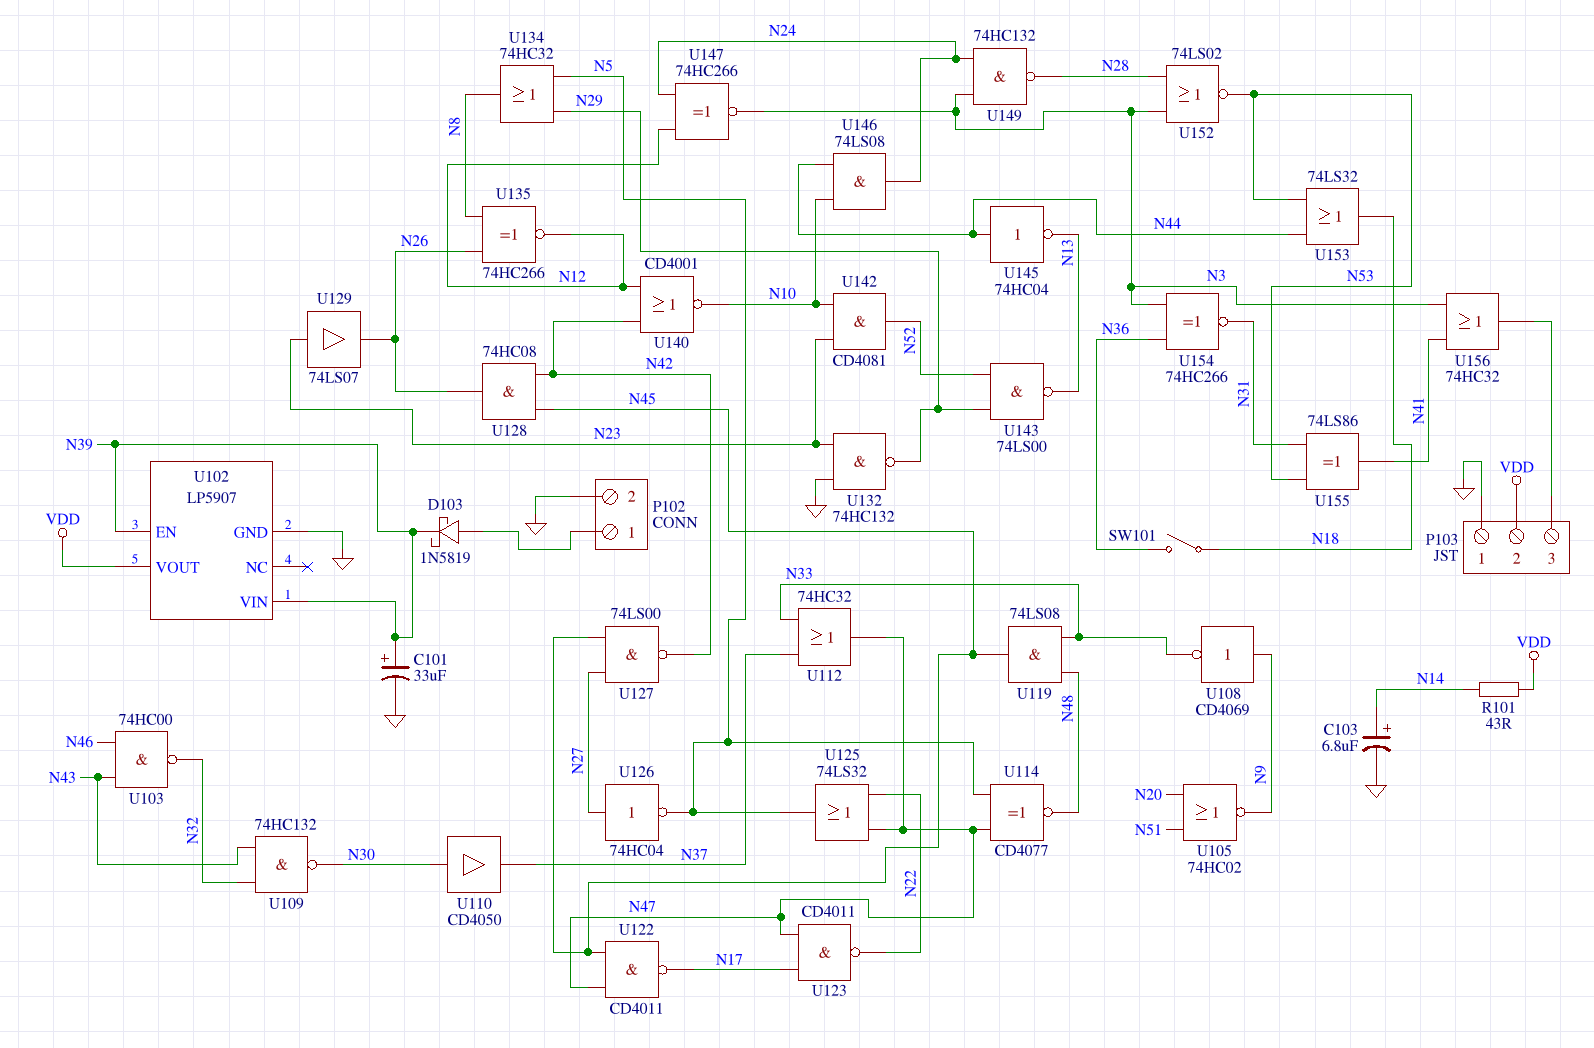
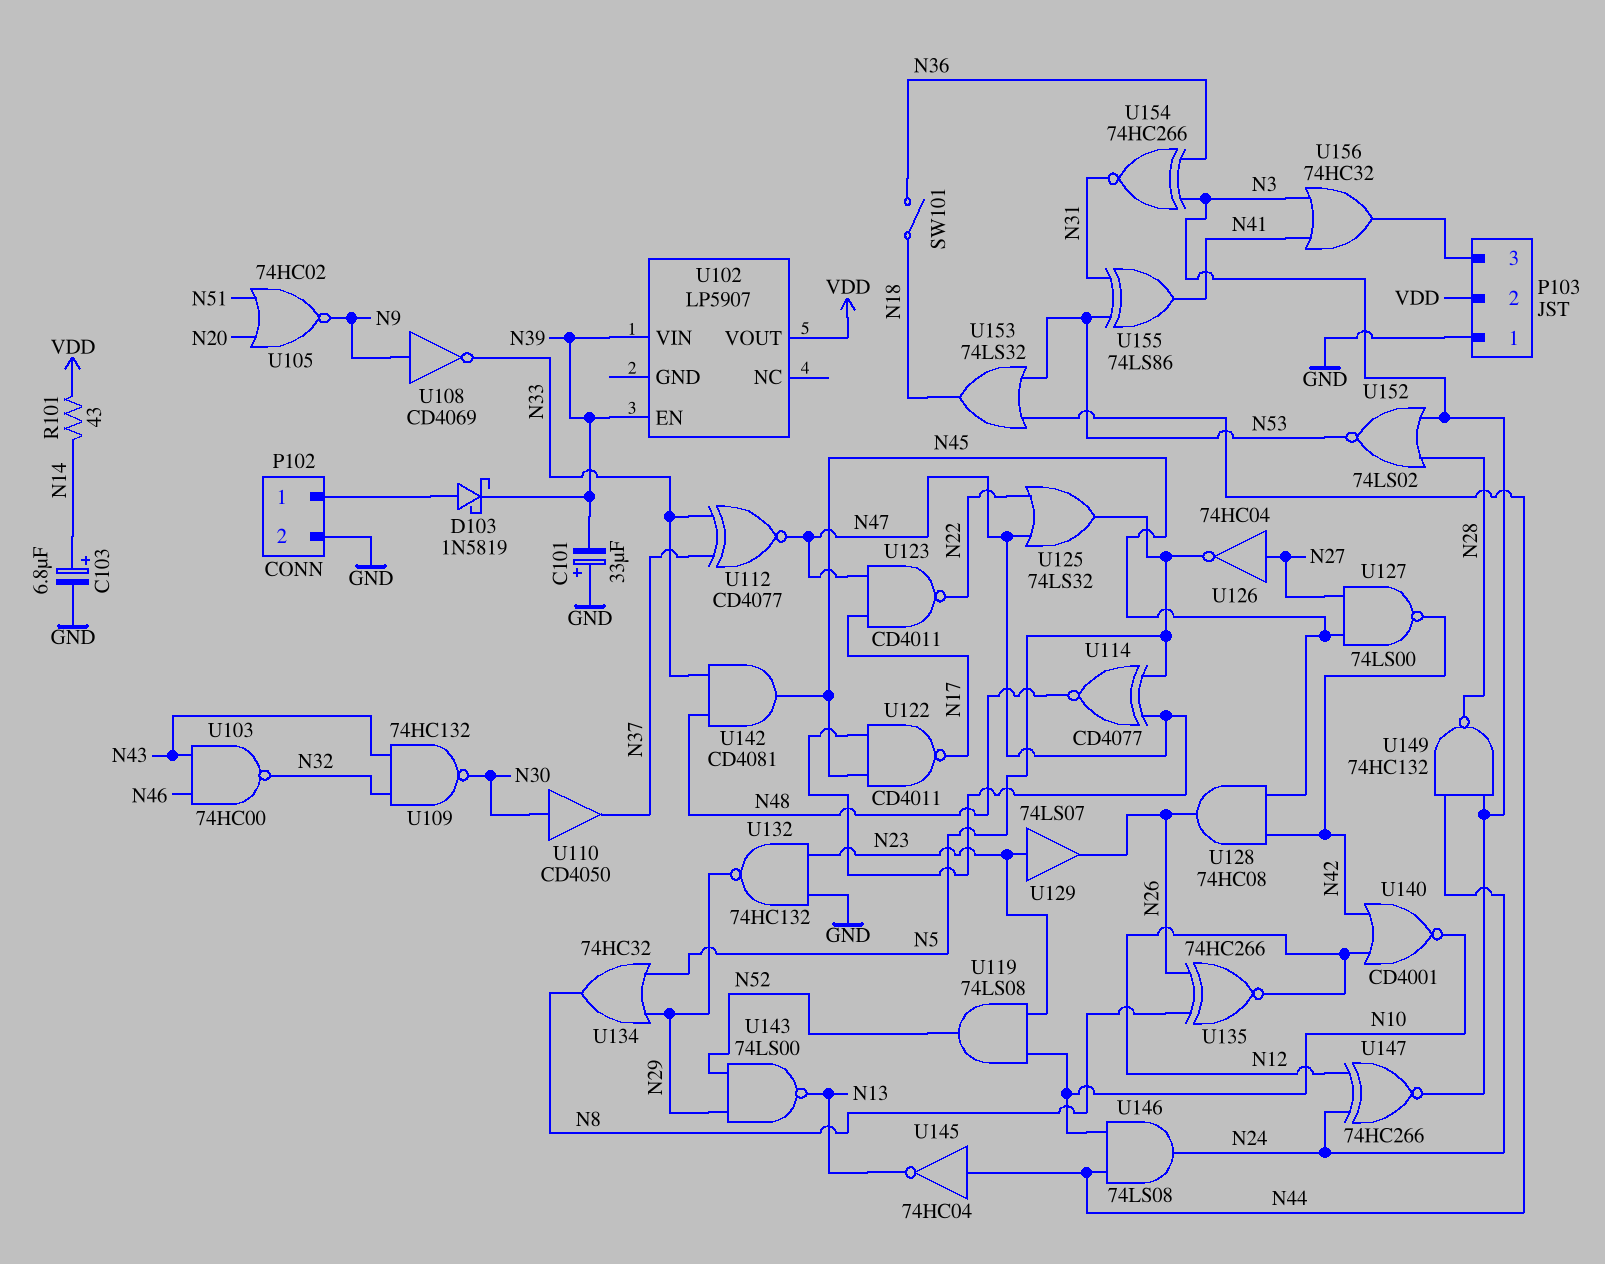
C101: 33uF (plus N39, minus GND) -> 33uF (plus GND, minus N39)
U102 pin GND: GND -> none
U112: OR 74HC32 (in N33, in N37, out N47) -> XNOR CD4077 (in N33, in N37, out N47)
U119: AND 74LS08 (in N33, in N48, out N45) -> AND 74LS08 (in N10, in N23, out N52)
U142: AND CD4081 (in N10, in N23, out N52) -> AND CD4081 (in N33, in N48, out N45)

